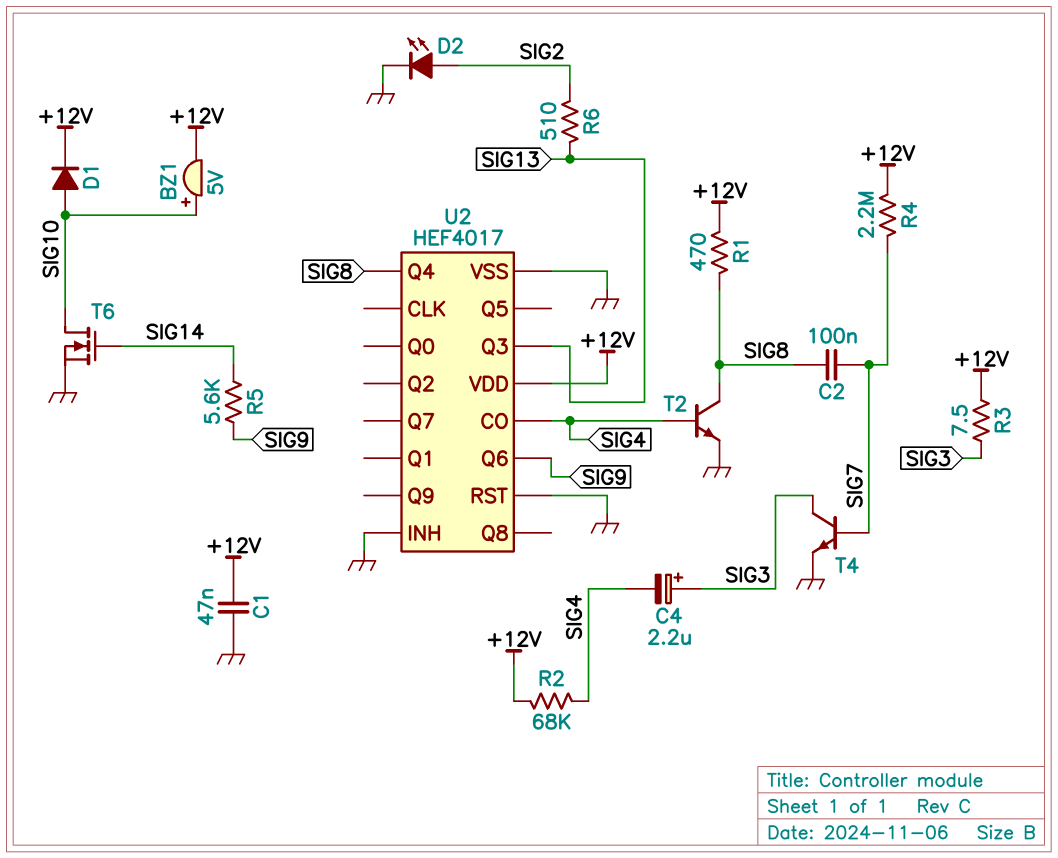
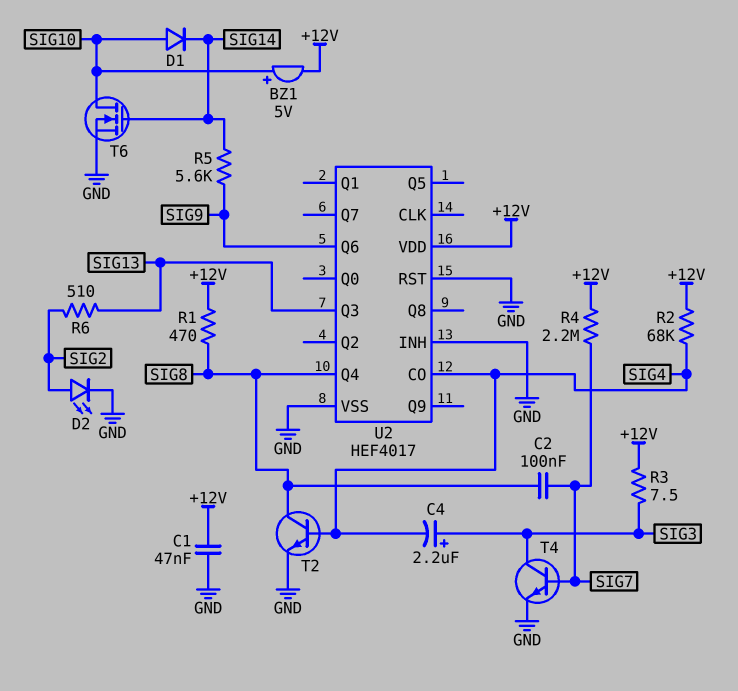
D1: diode (A SIG10, K +12V) -> diode (A SIG10, K SIG14)

